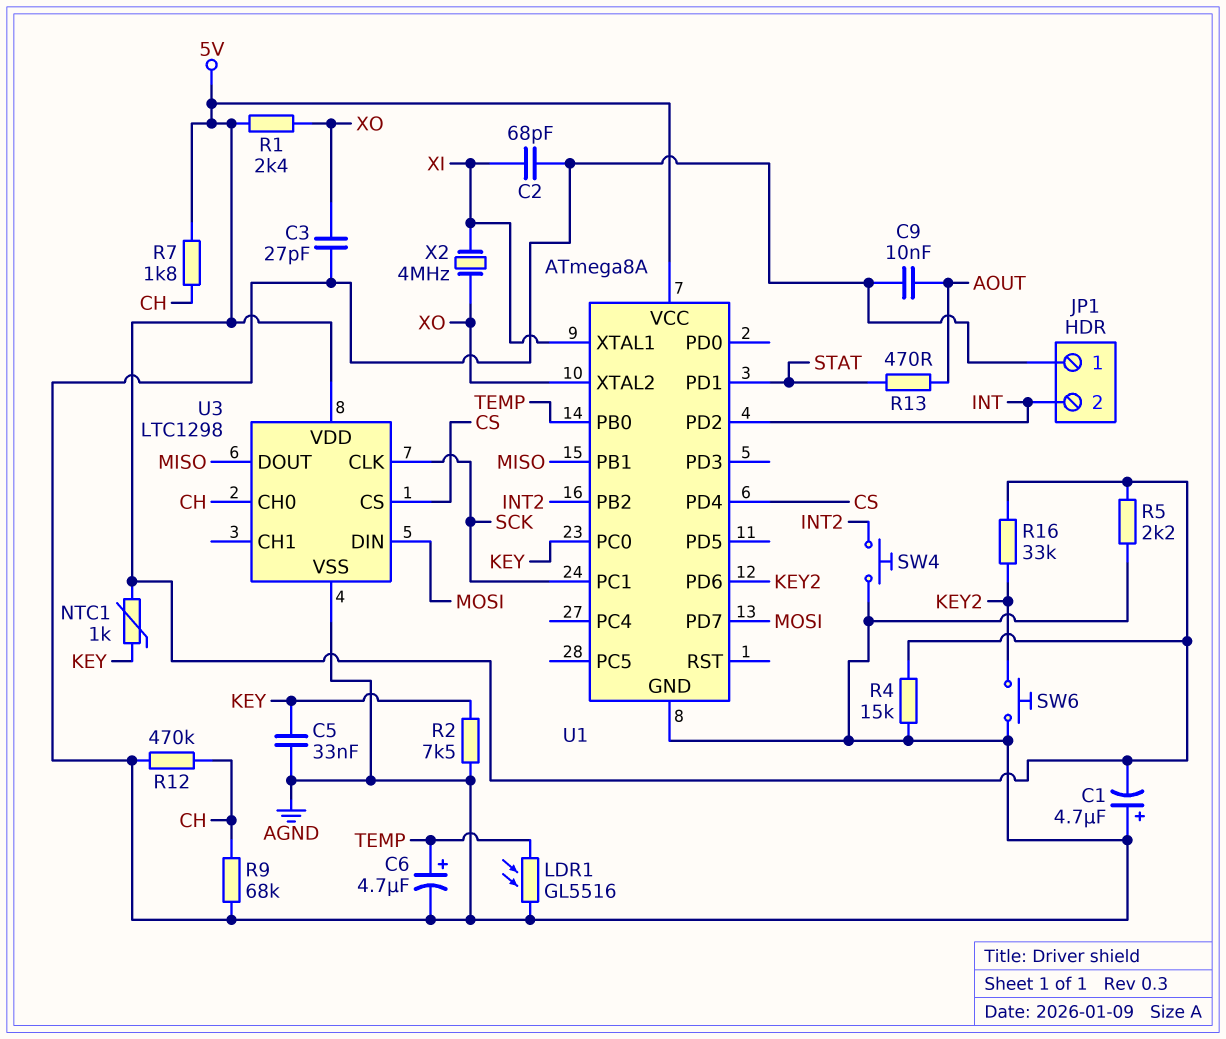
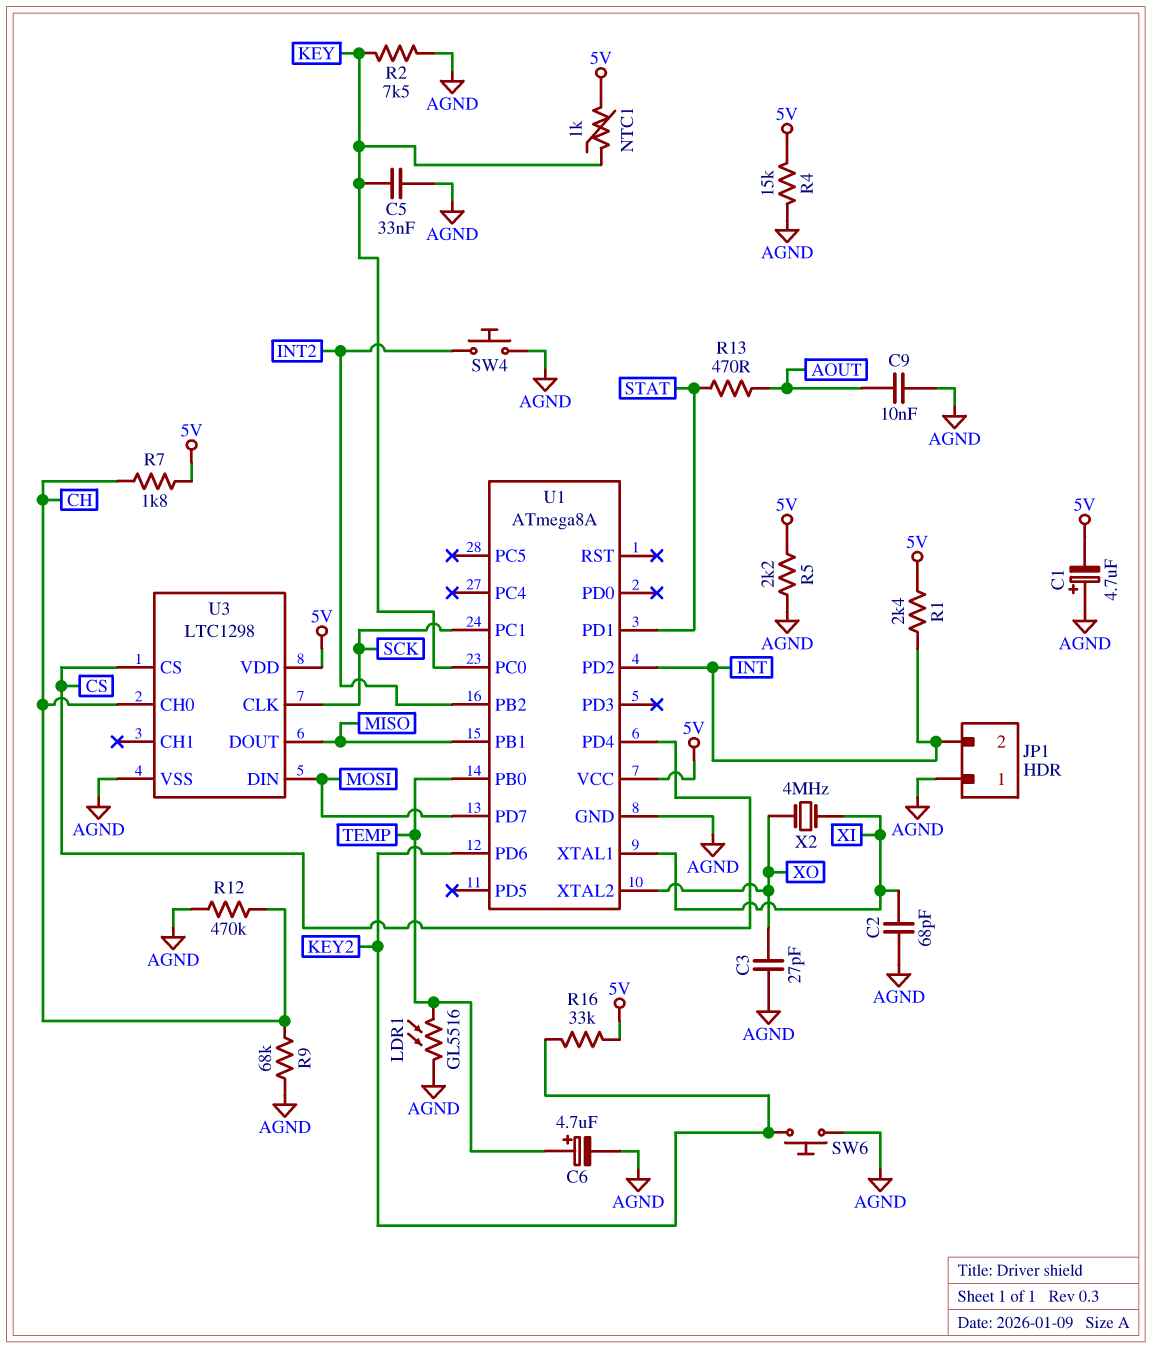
R1: 2.4k (5V, XO) -> 2.4k (5V, INT)

